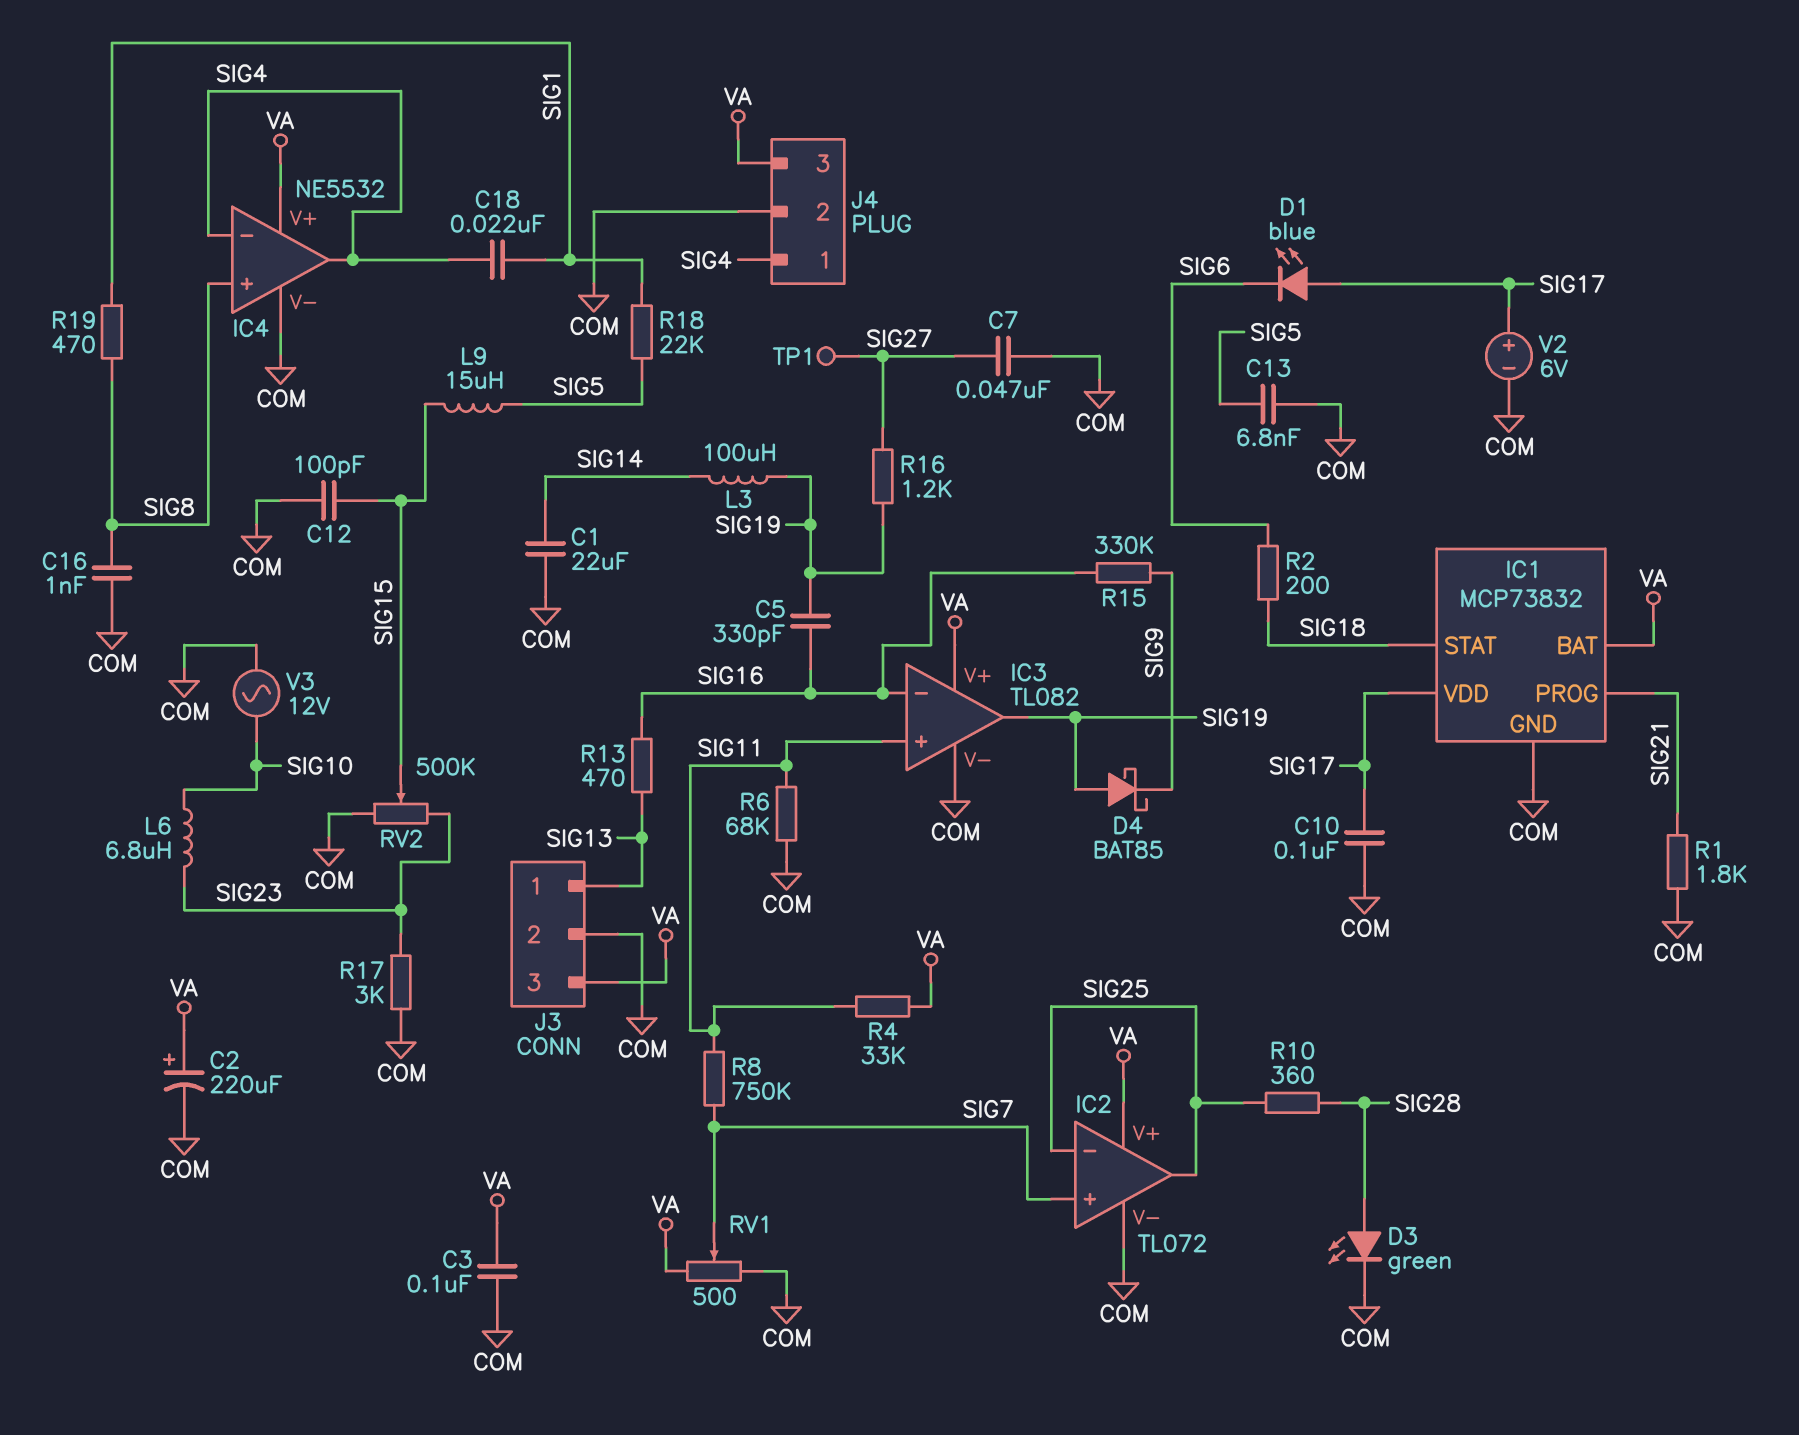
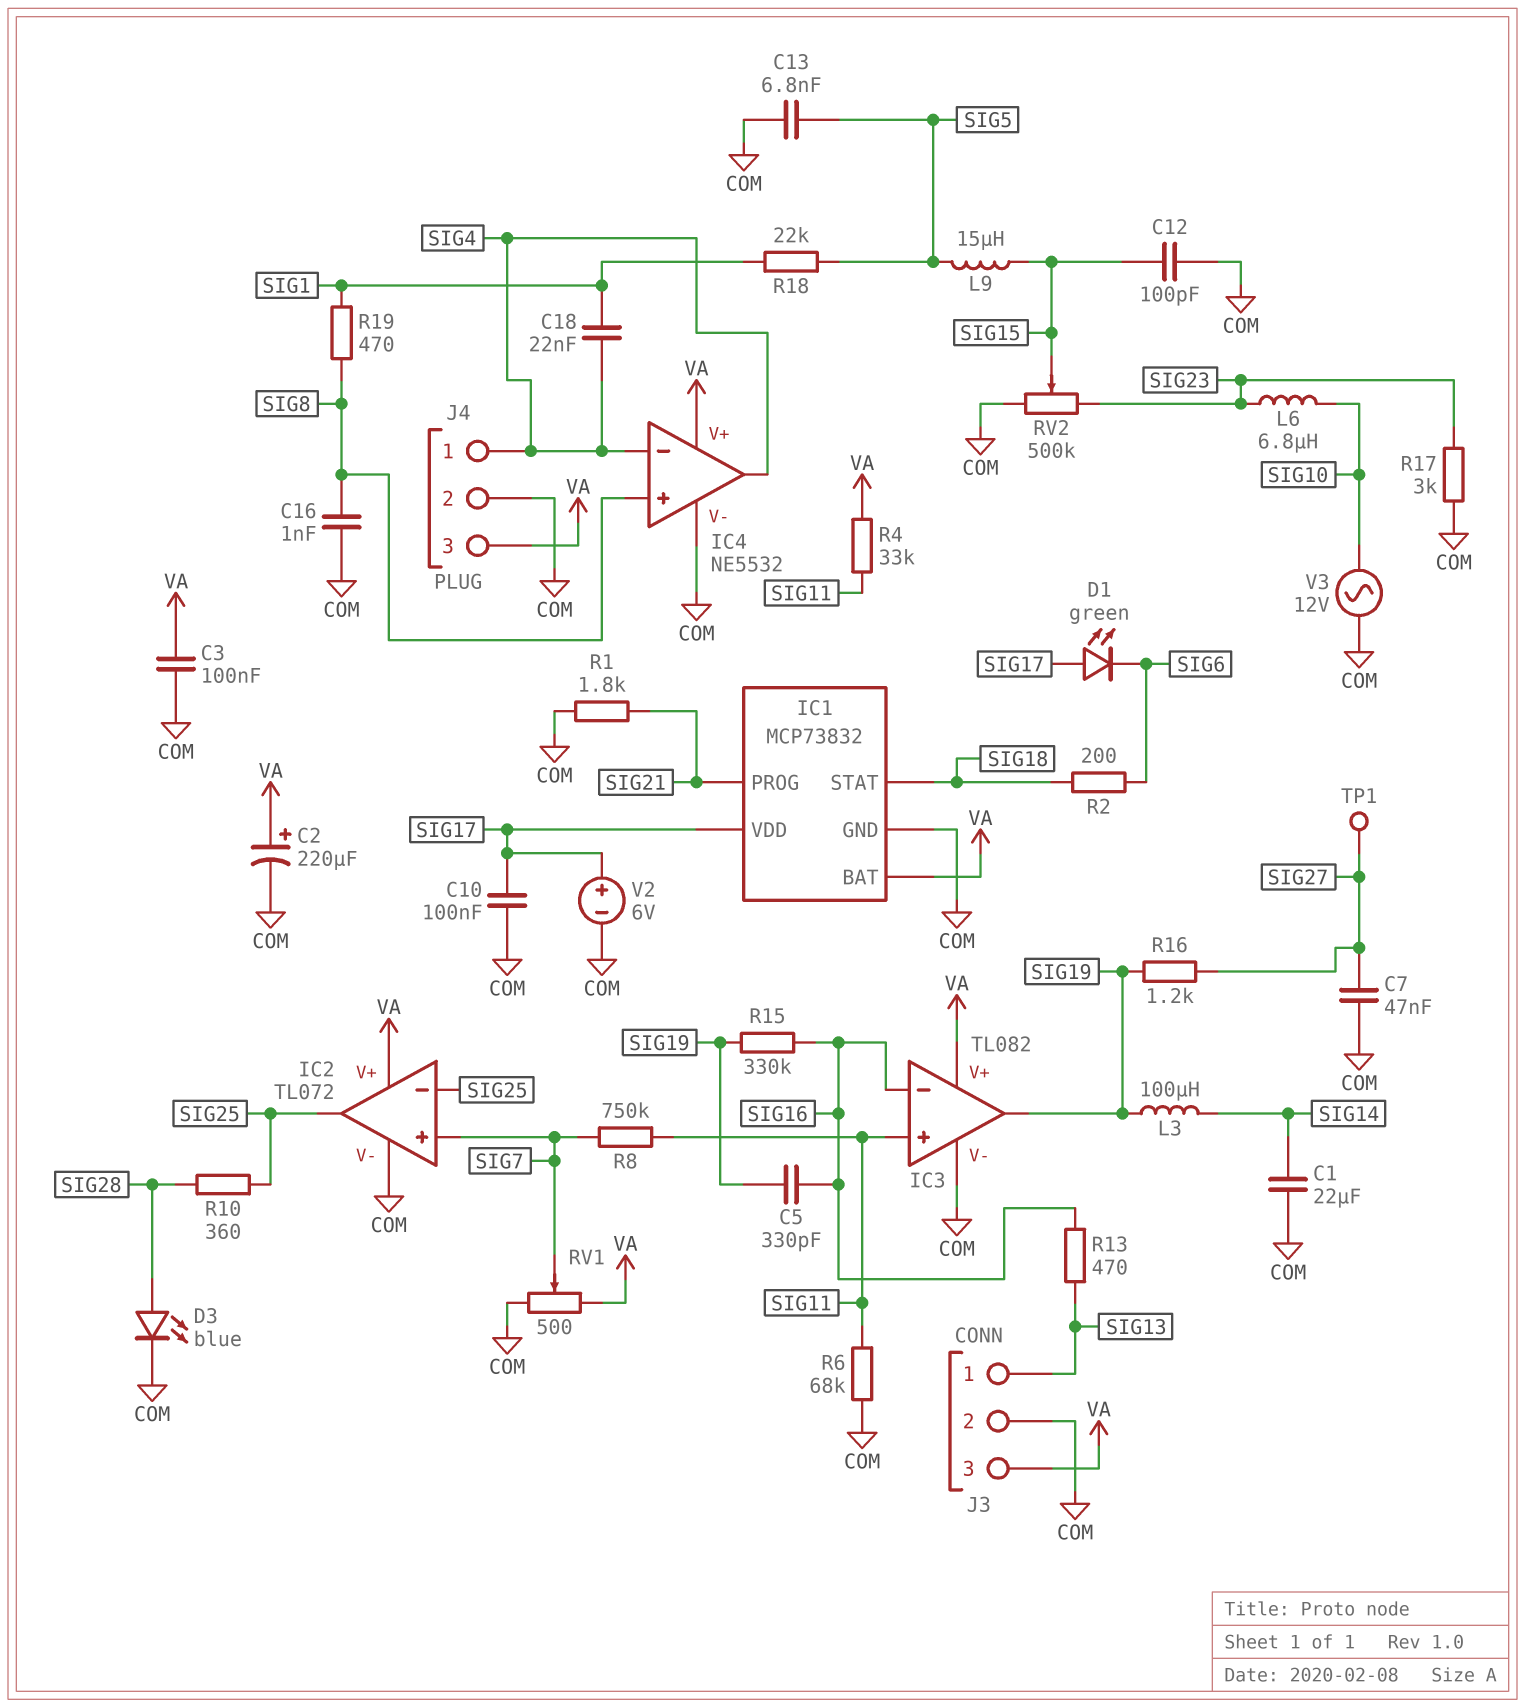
D1: LED blue (A SIG17, K SIG6) -> LED green (A SIG17, K SIG6)
D3: LED green (A SIG28, K COM) -> LED blue (A SIG28, K COM)
D4: schottky BAT85 (A SIG19, K SIG9) -> none
R15: 330k (SIG9, SIG16) -> 330k (SIG16, SIG19)

